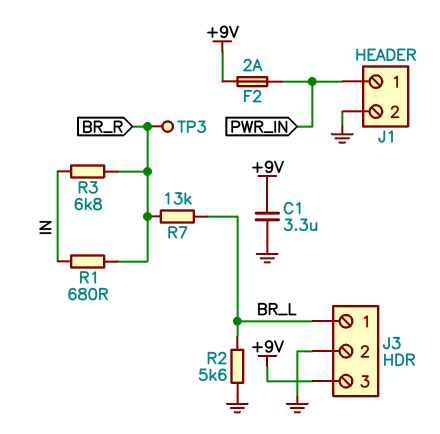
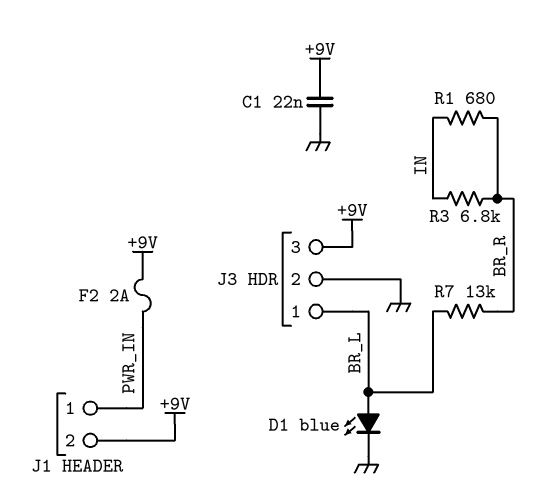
C1: 3.3uF (+9V, GND) -> 22nF (+9V, GND)
D1: none -> LED blue (A BR_L, K GND)
J1 pin 2: GND -> +9V
R2: 5.6k (BR_L, GND) -> none
TP3: test point (BR_R) -> none

